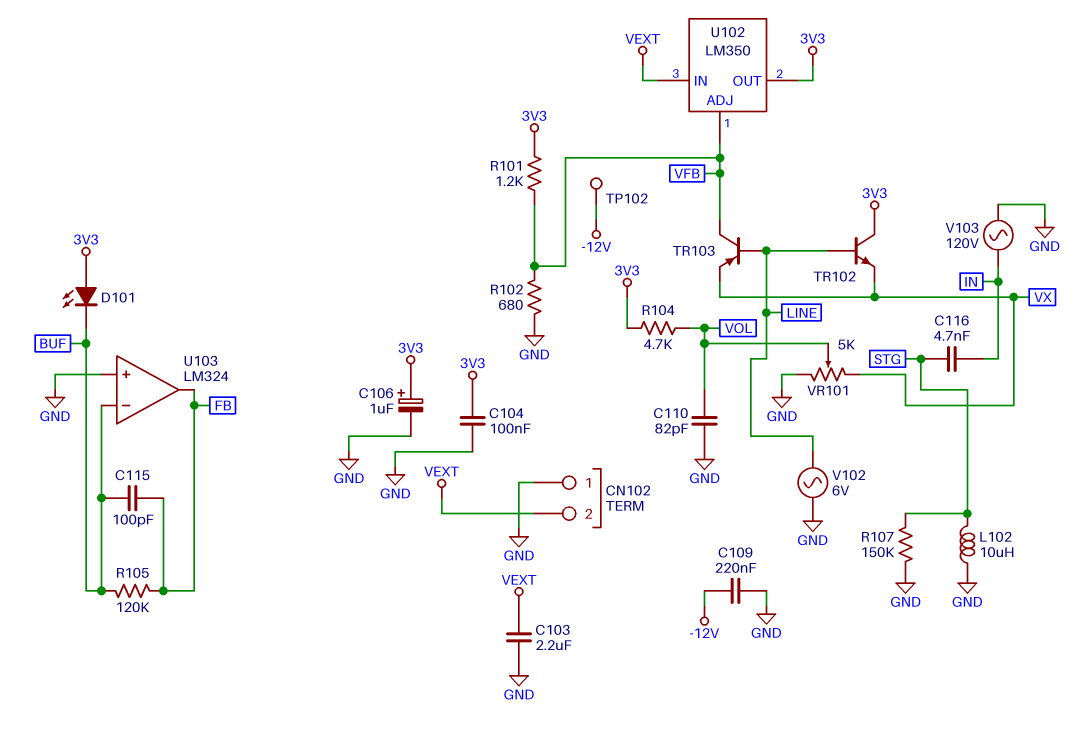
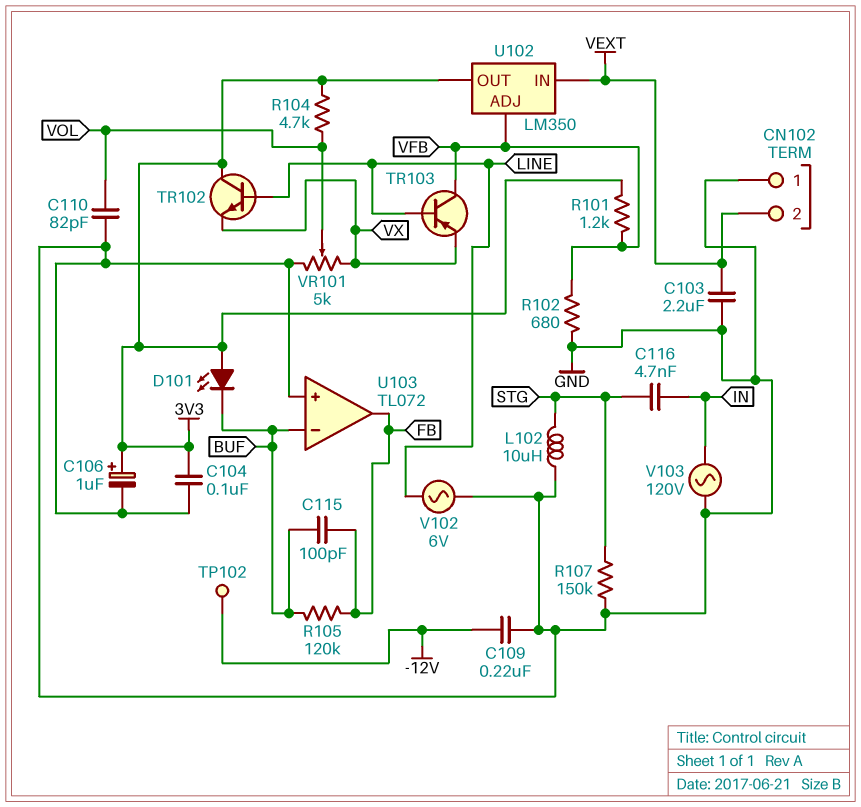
U103: LM324 -> TL072

